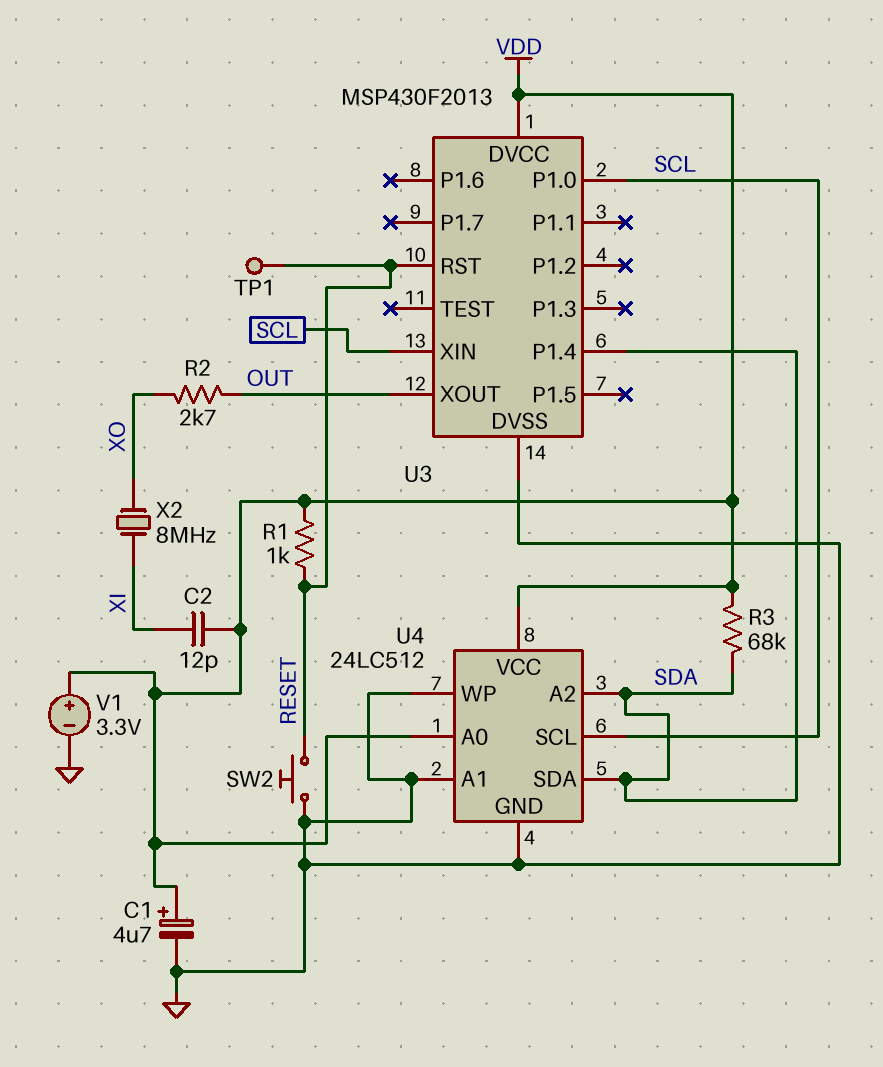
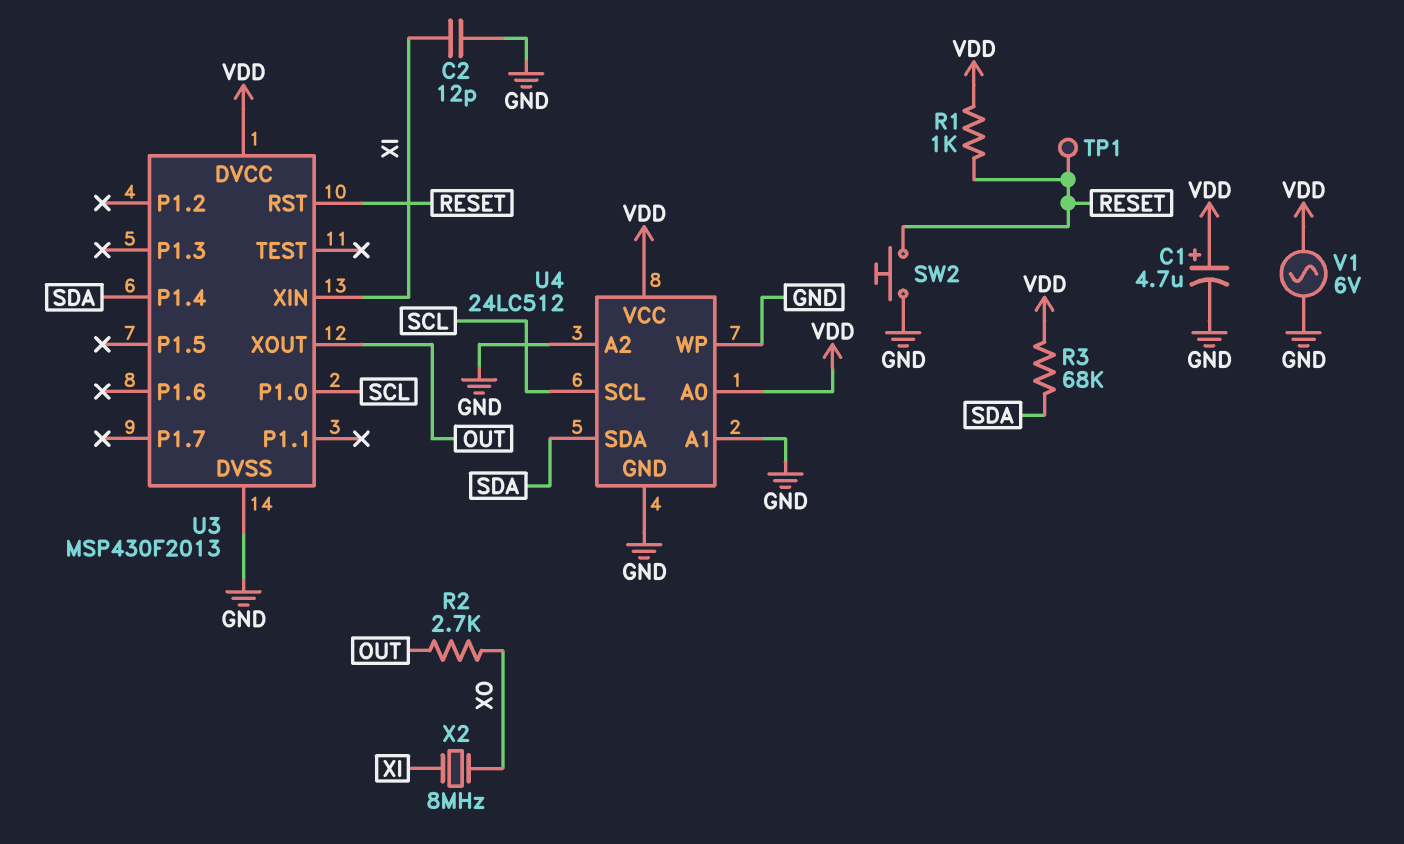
C2: 12pF (VDD, XI) -> 12pF (GND, XI)
U3 pin XIN: SCL -> XI
U4 pin A2: SDA -> GND
V1: 3.3V (plus VDD, minus GND) -> AC 6V (GND, VDD)

